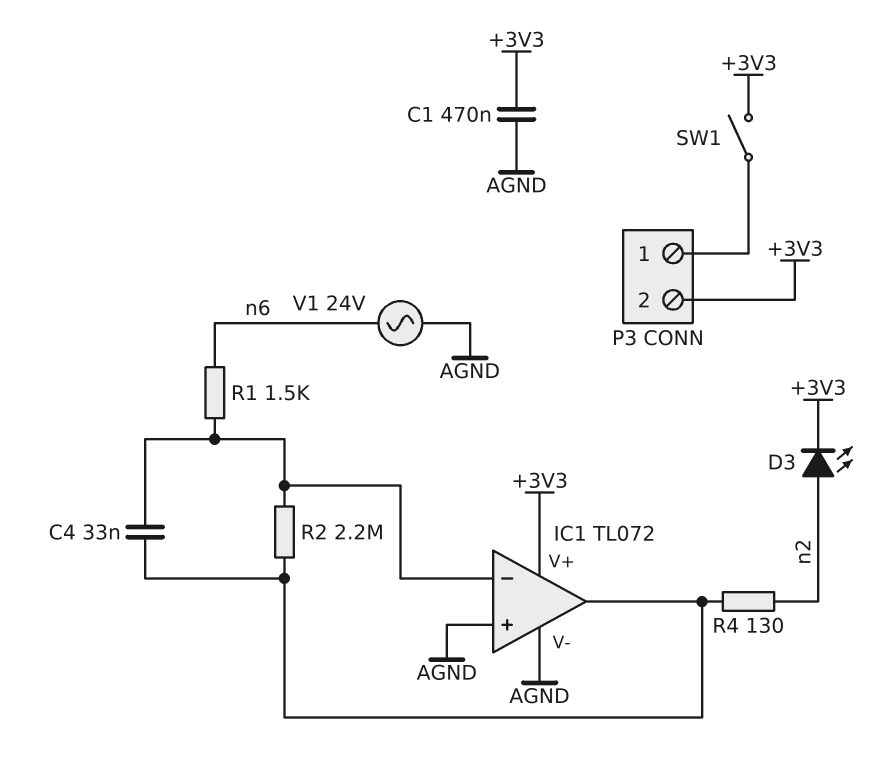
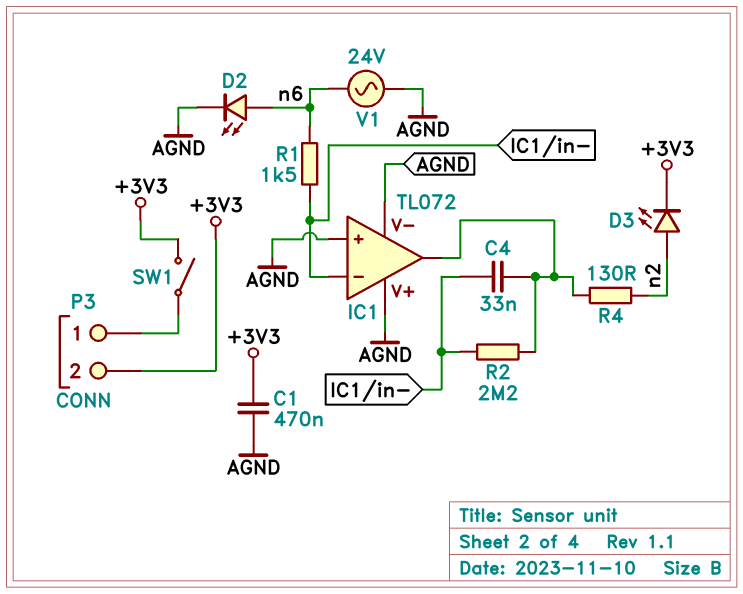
D2: none -> LED (A n6, K AGND)
IC1 pin V+: +3V3 -> AGND

